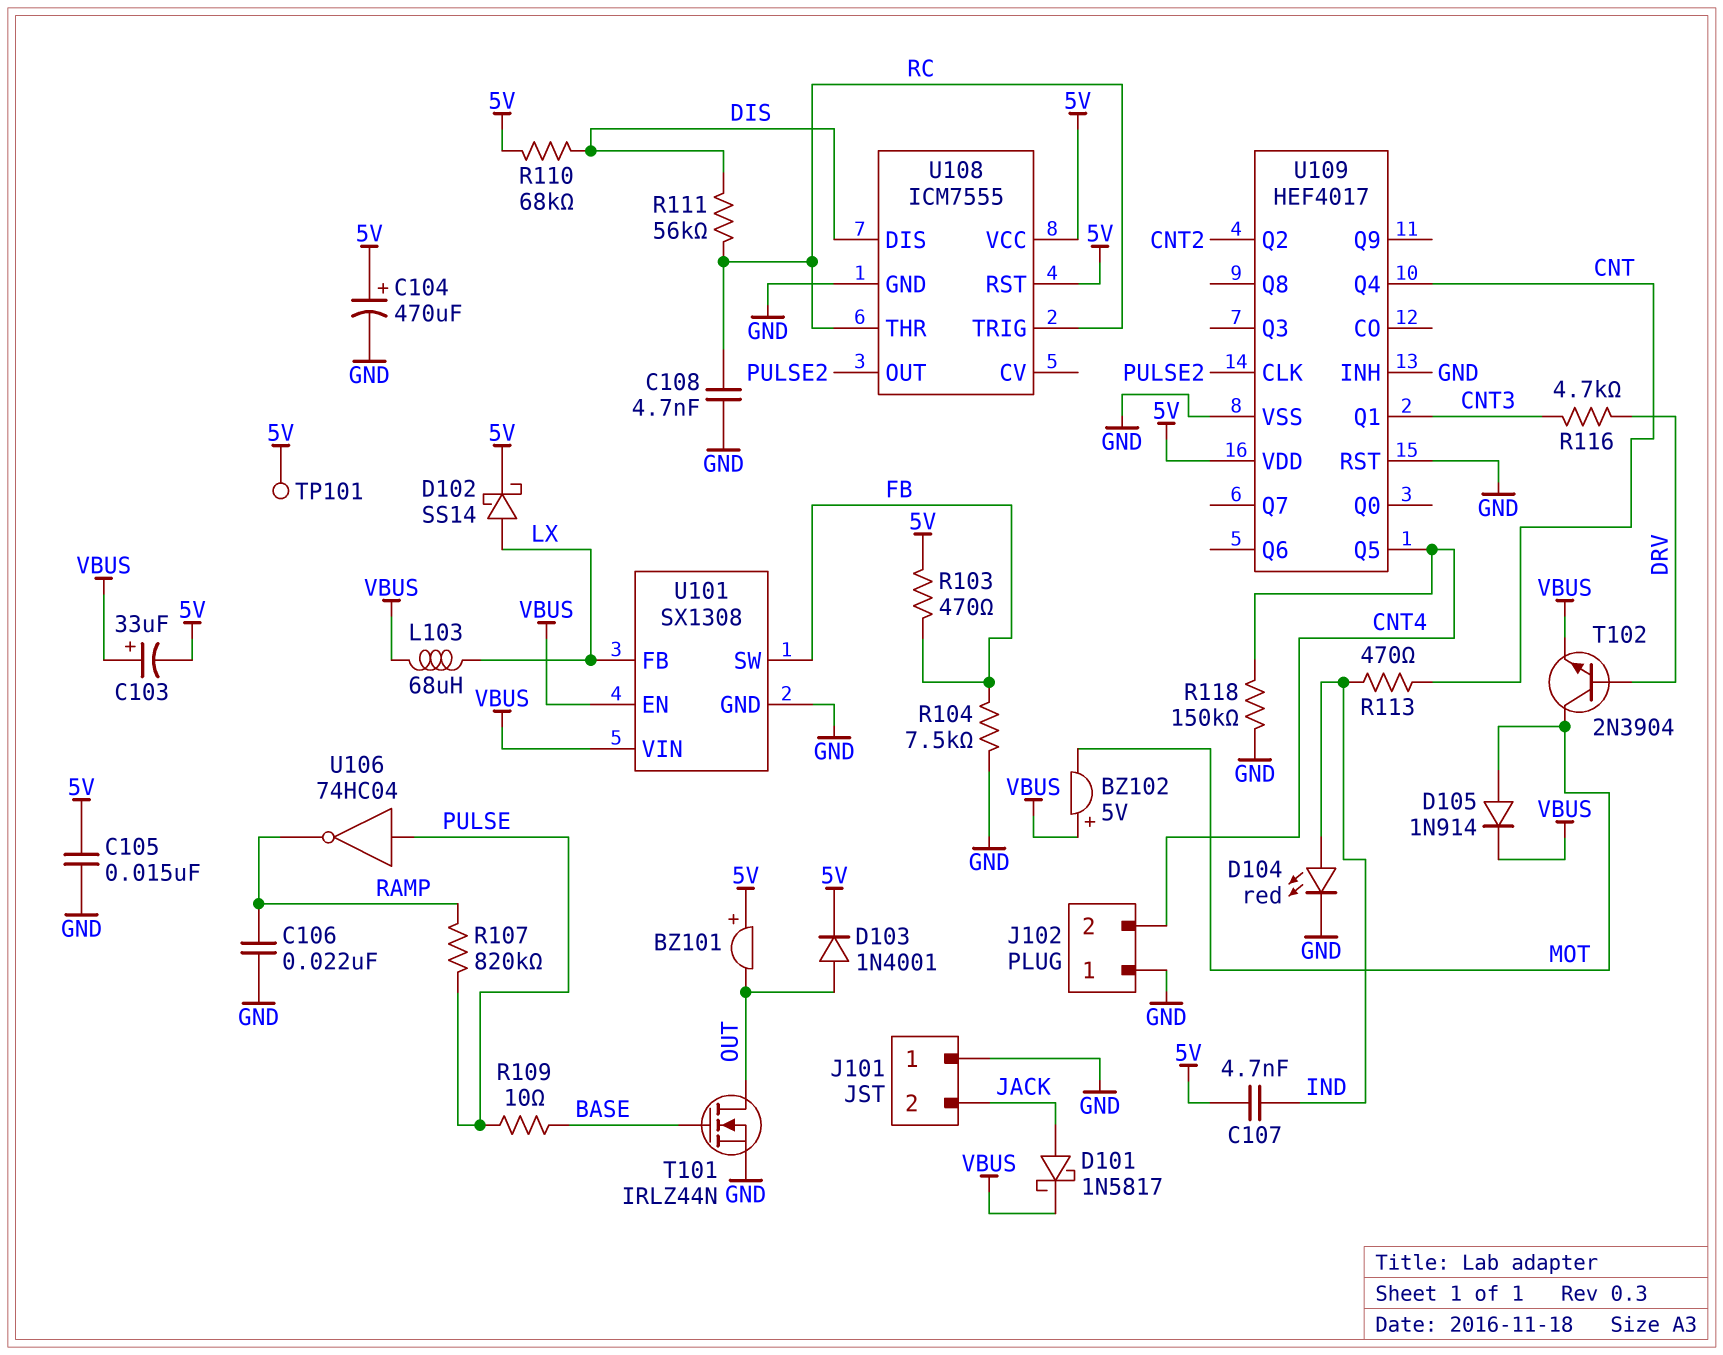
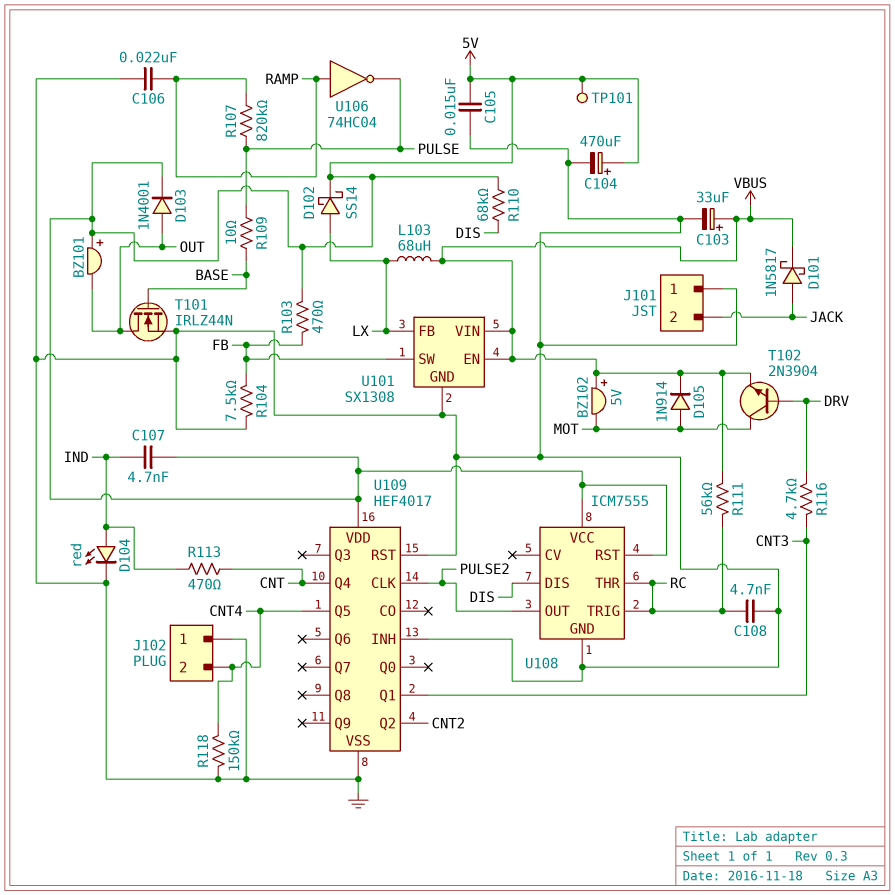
C103: 33uF (plus VBUS, minus 5V) -> 33uF (plus VBUS, minus GND)
R111: 56k (DIS, RC) -> 56k (RC, VBUS)
U106: NOT 74HC04 (in PULSE, out RAMP) -> NOT 74HC04 (in RAMP, out PULSE)

